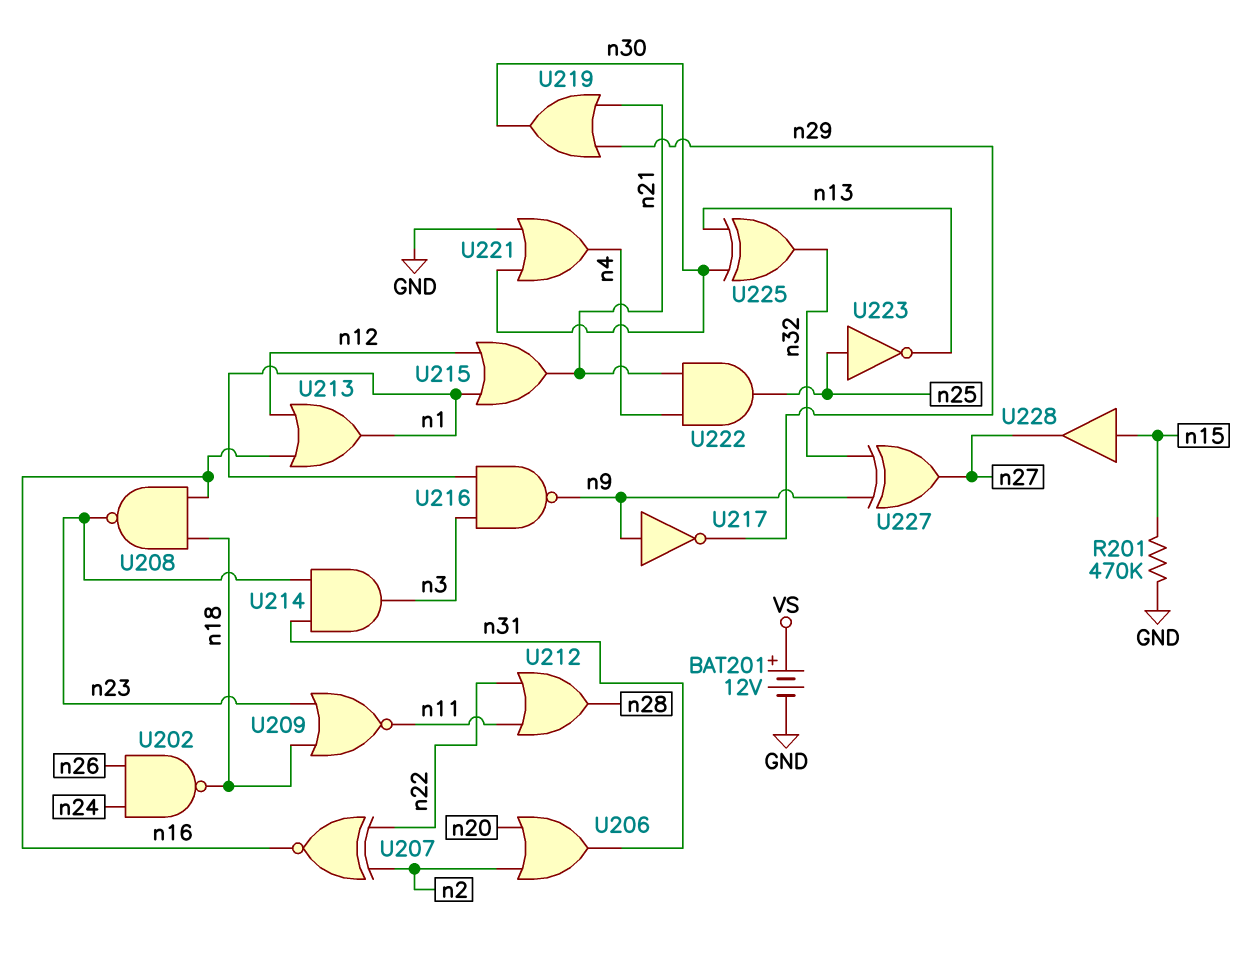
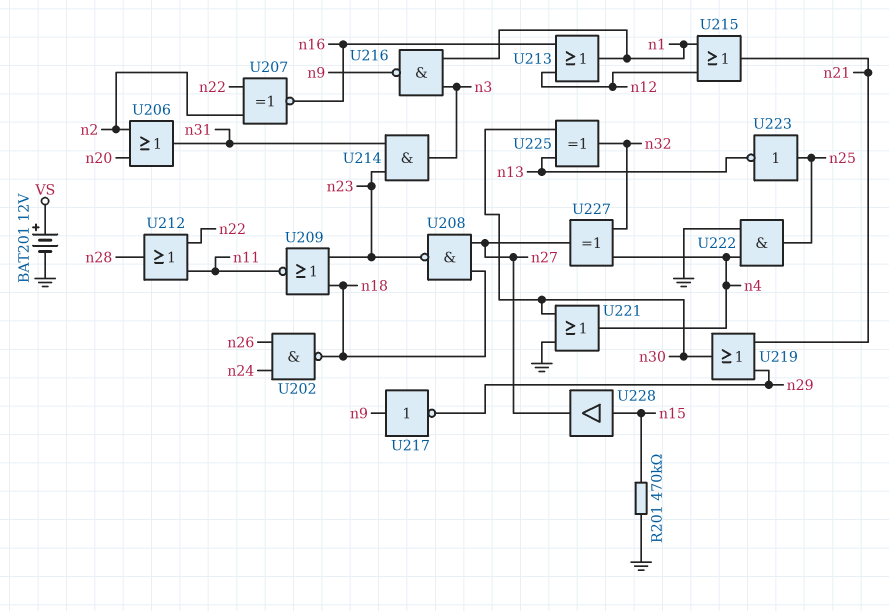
U208: NAND (in n16, in n18, out n23) -> NAND (in n18, in n27, out n23)
U222: AND (in n4, in n21, out n25) -> AND (in GND, in n4, out n25)
U227: XOR (in n9, in n32, out n27) -> XOR (in n4, in n32, out n27)

